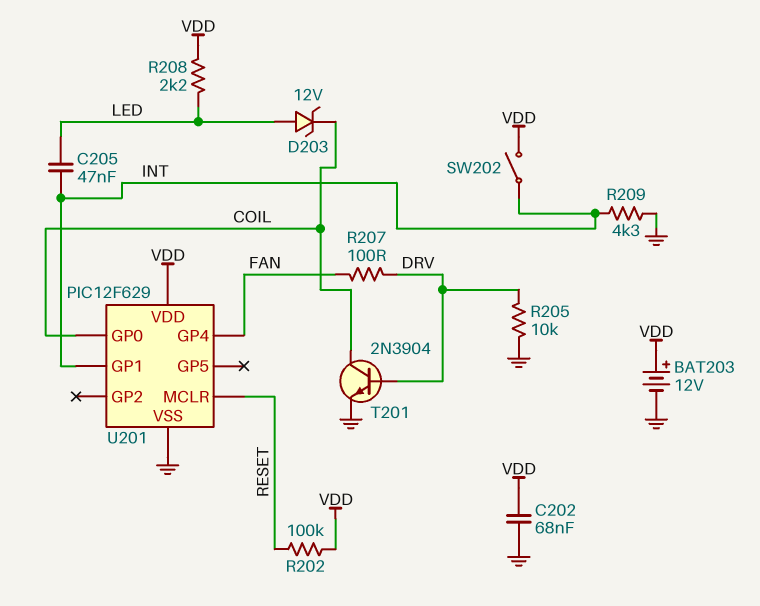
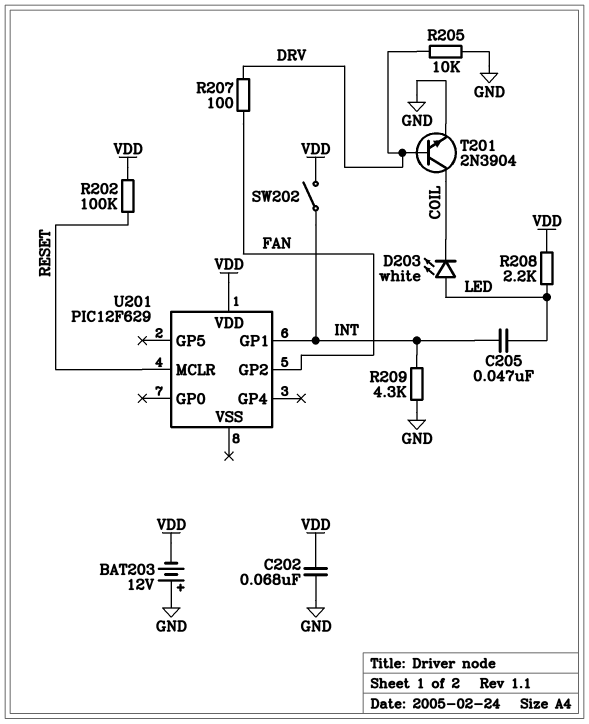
BAT203: 12V (plus VDD, minus GND) -> 12V (plus GND, minus VDD)
D203: zener 12V (A LED, K COIL) -> LED white (A LED, K COIL)
U201 pin GP0: COIL -> none
U201 pin GP2: none -> FAN
U201 pin GP4: FAN -> none
U201 pin VSS: GND -> none

